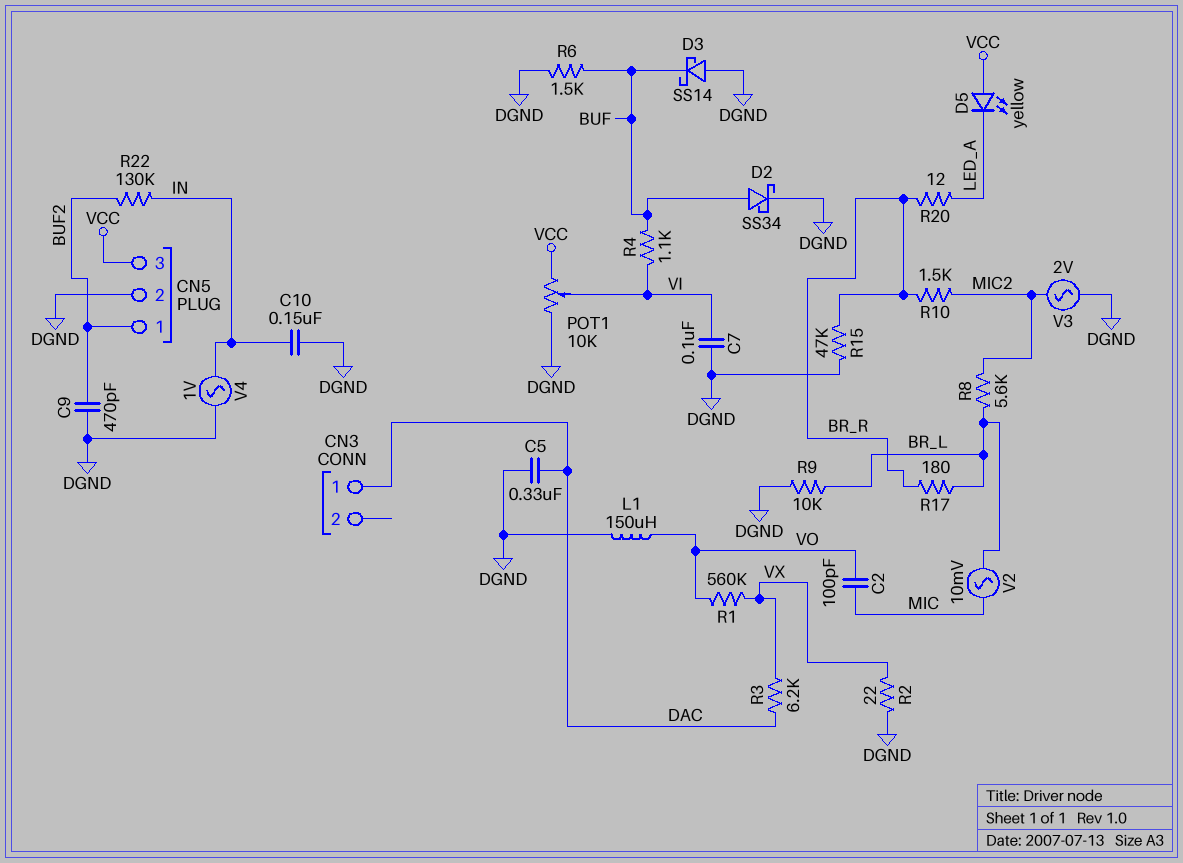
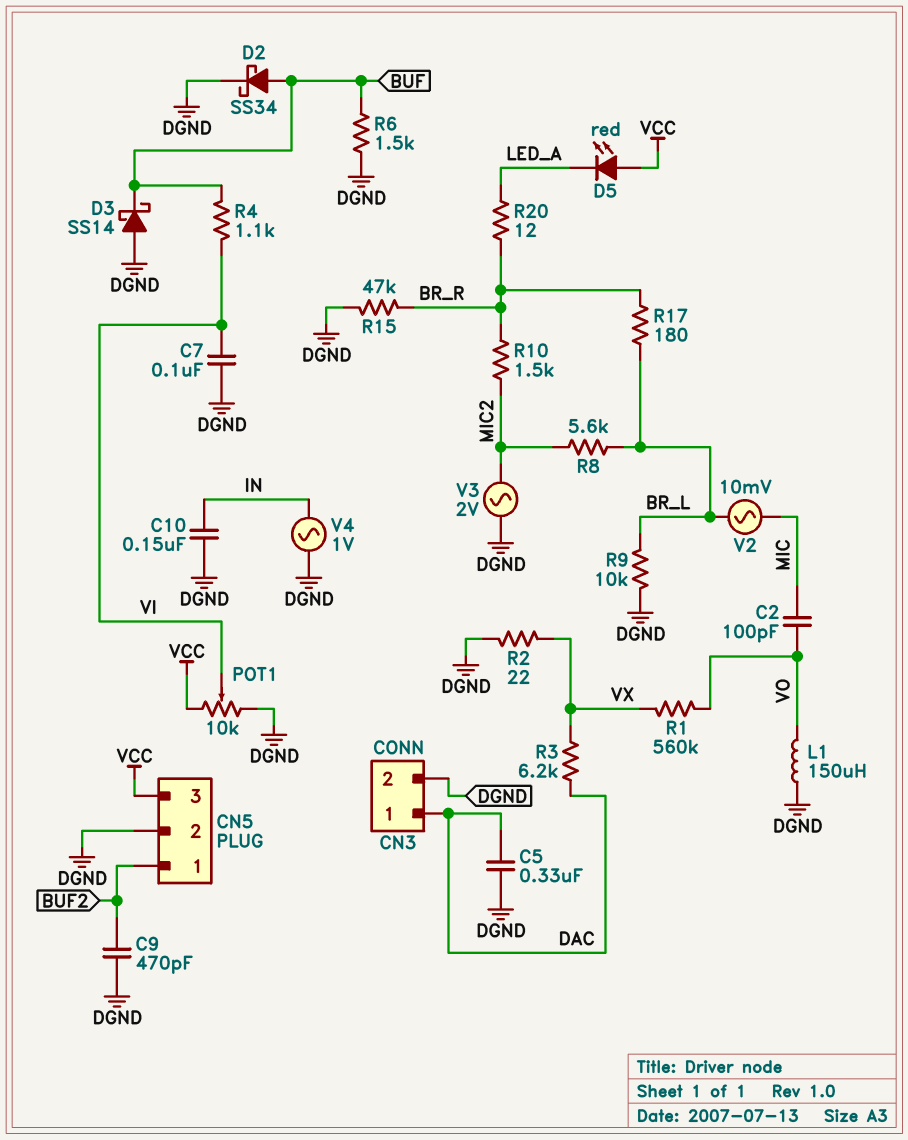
CN3 pin 2: none -> DGND
D5: LED yellow (A VCC, K LED_A) -> LED red (A VCC, K LED_A)
R22: 130k (BUF2, IN) -> none

